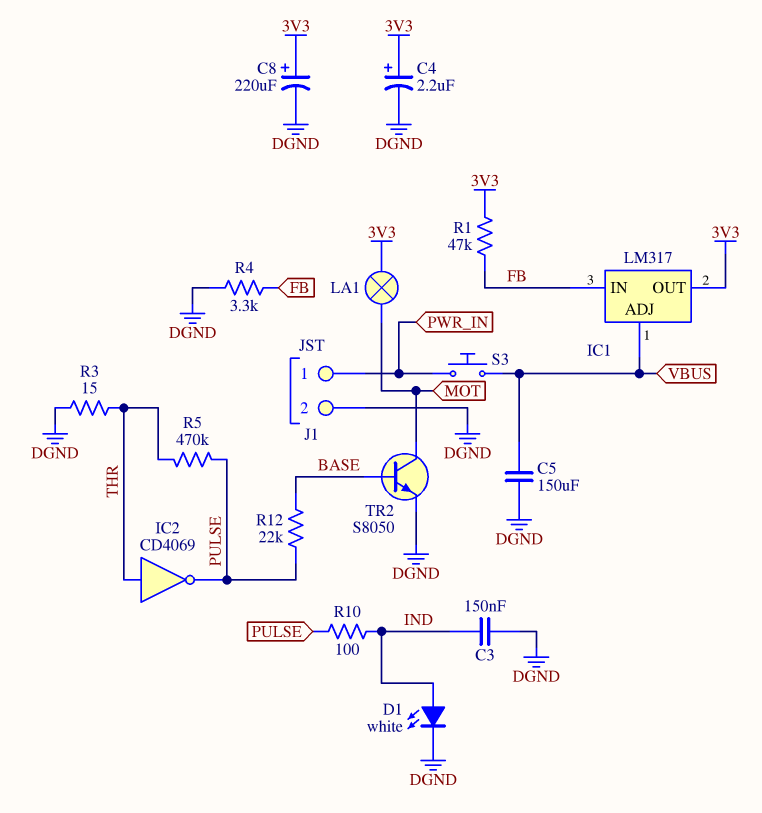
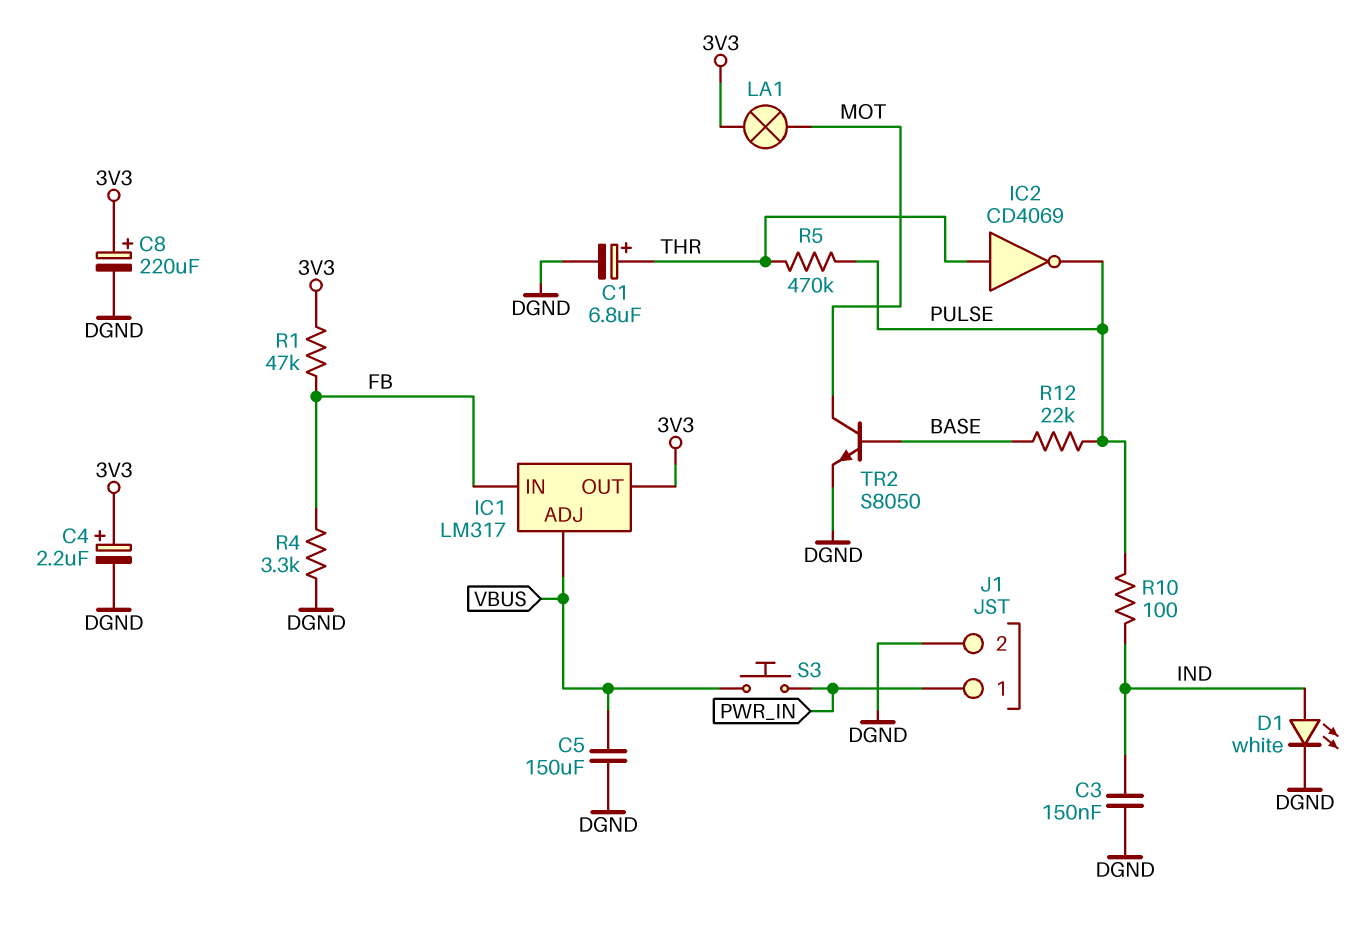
C1: none -> 6.8uF (plus THR, minus DGND)
R3: 15 (DGND, THR) -> none

